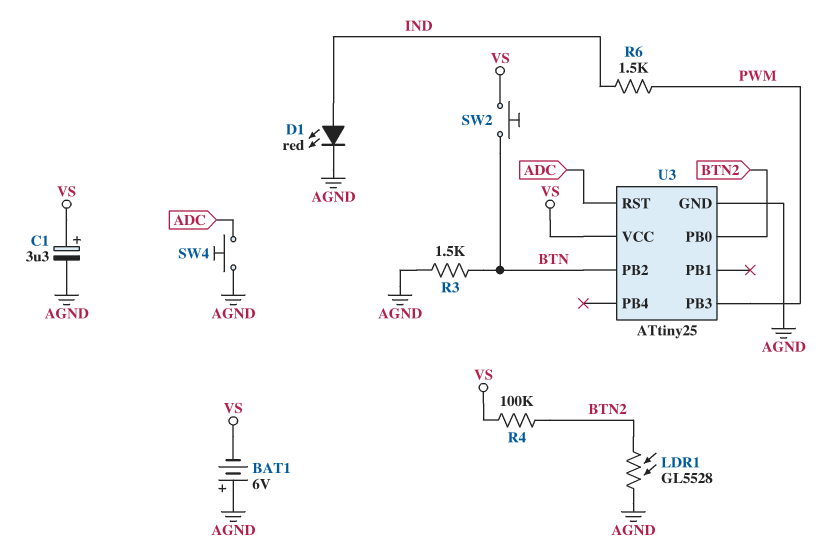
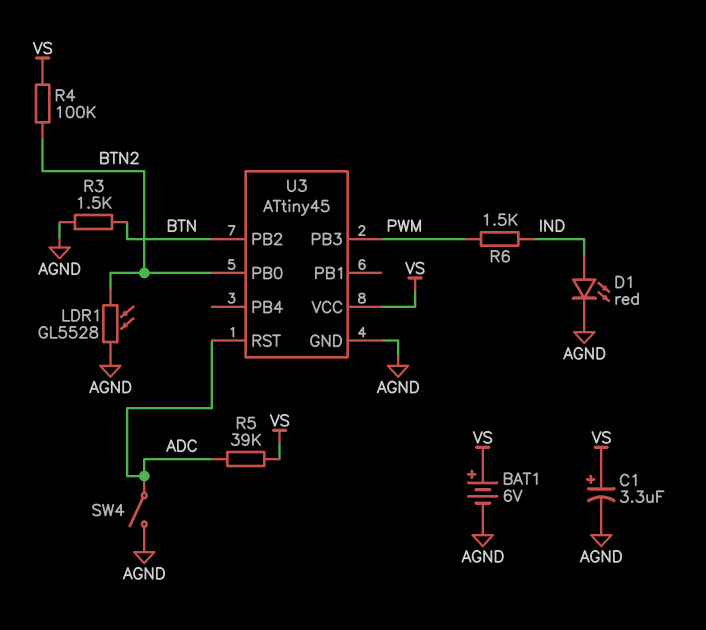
BAT1: 6V (plus AGND, minus VS) -> 6V (plus VS, minus AGND)
R5: none -> 39k (ADC, VS)
SW2: button (BTN, VS) -> none
SW4: button (ADC, AGND) -> switch (ADC, AGND)
U3: ATtiny25 -> ATtiny45

